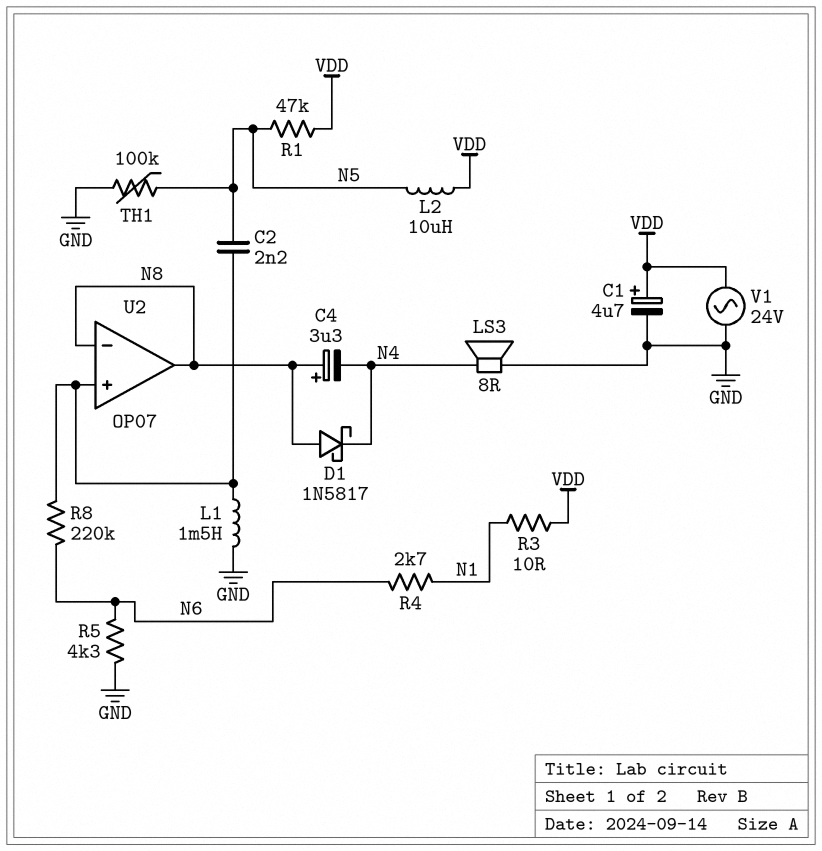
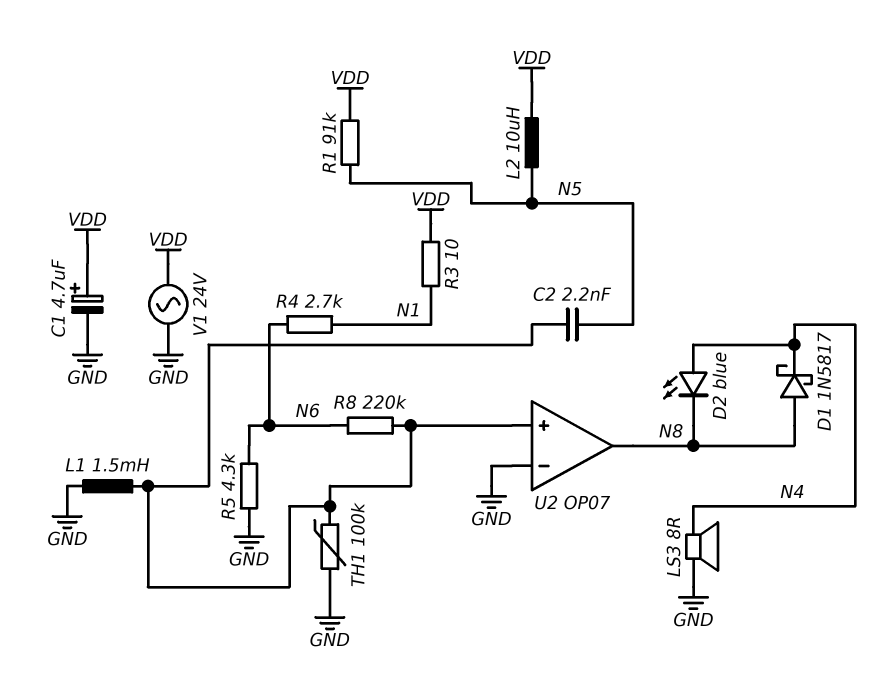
C4: 3.3uF (plus N8, minus N4) -> none
D2: none -> LED blue (A N4, K N8)
R1: 47k (N5, VDD) -> 91k (N5, VDD)
TH1: 100k (GND, N5) -> 100k (GND, U2/in+)
U2 pin in-: N8 -> GND

